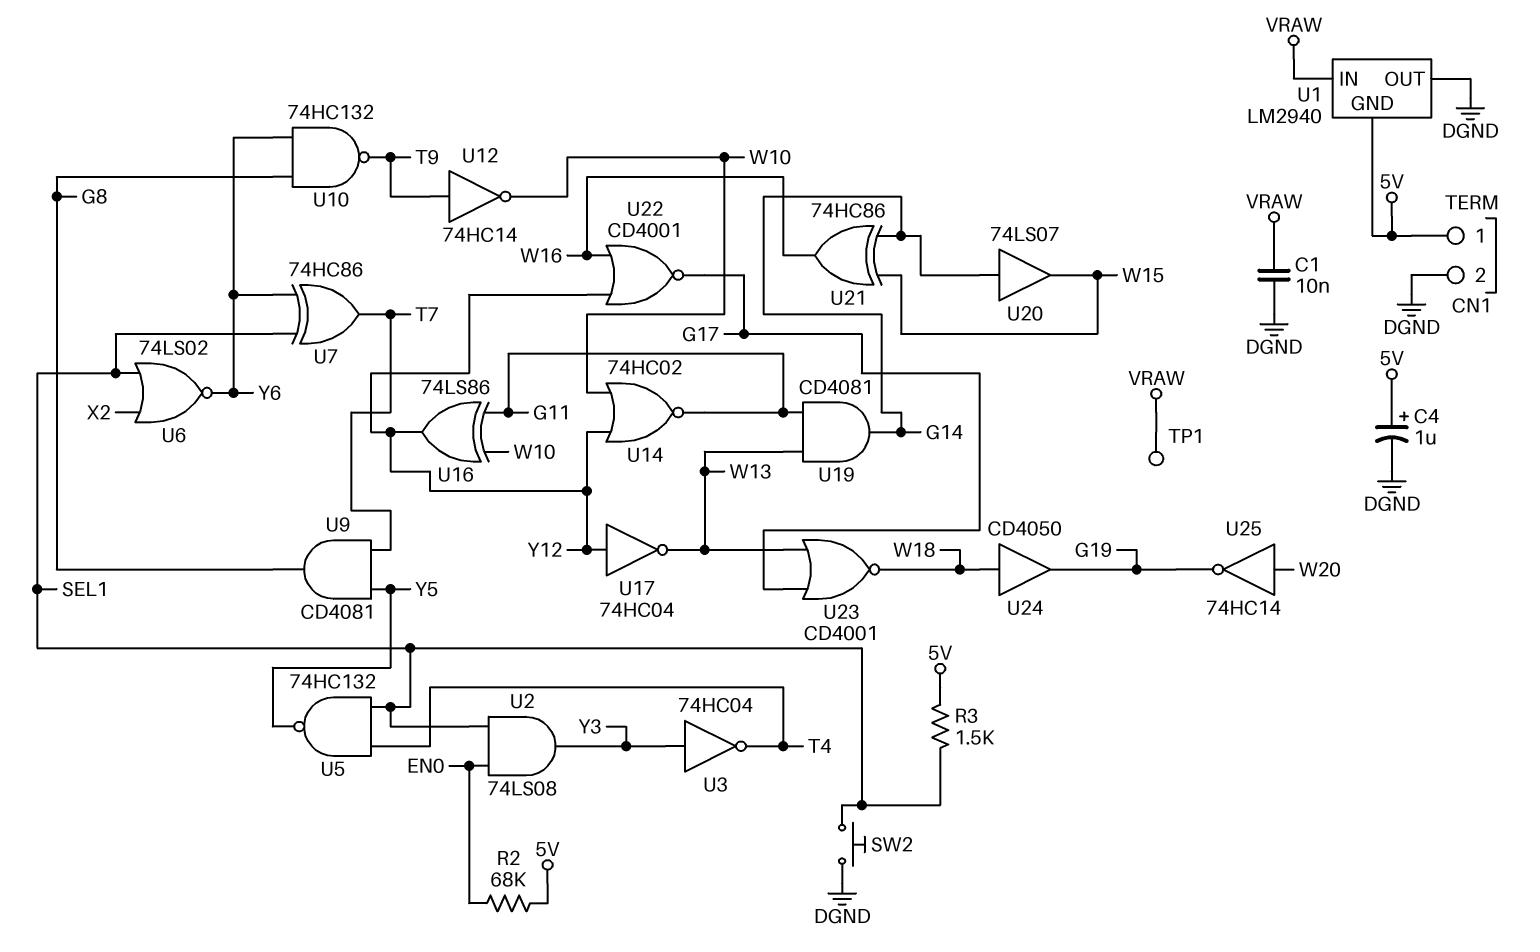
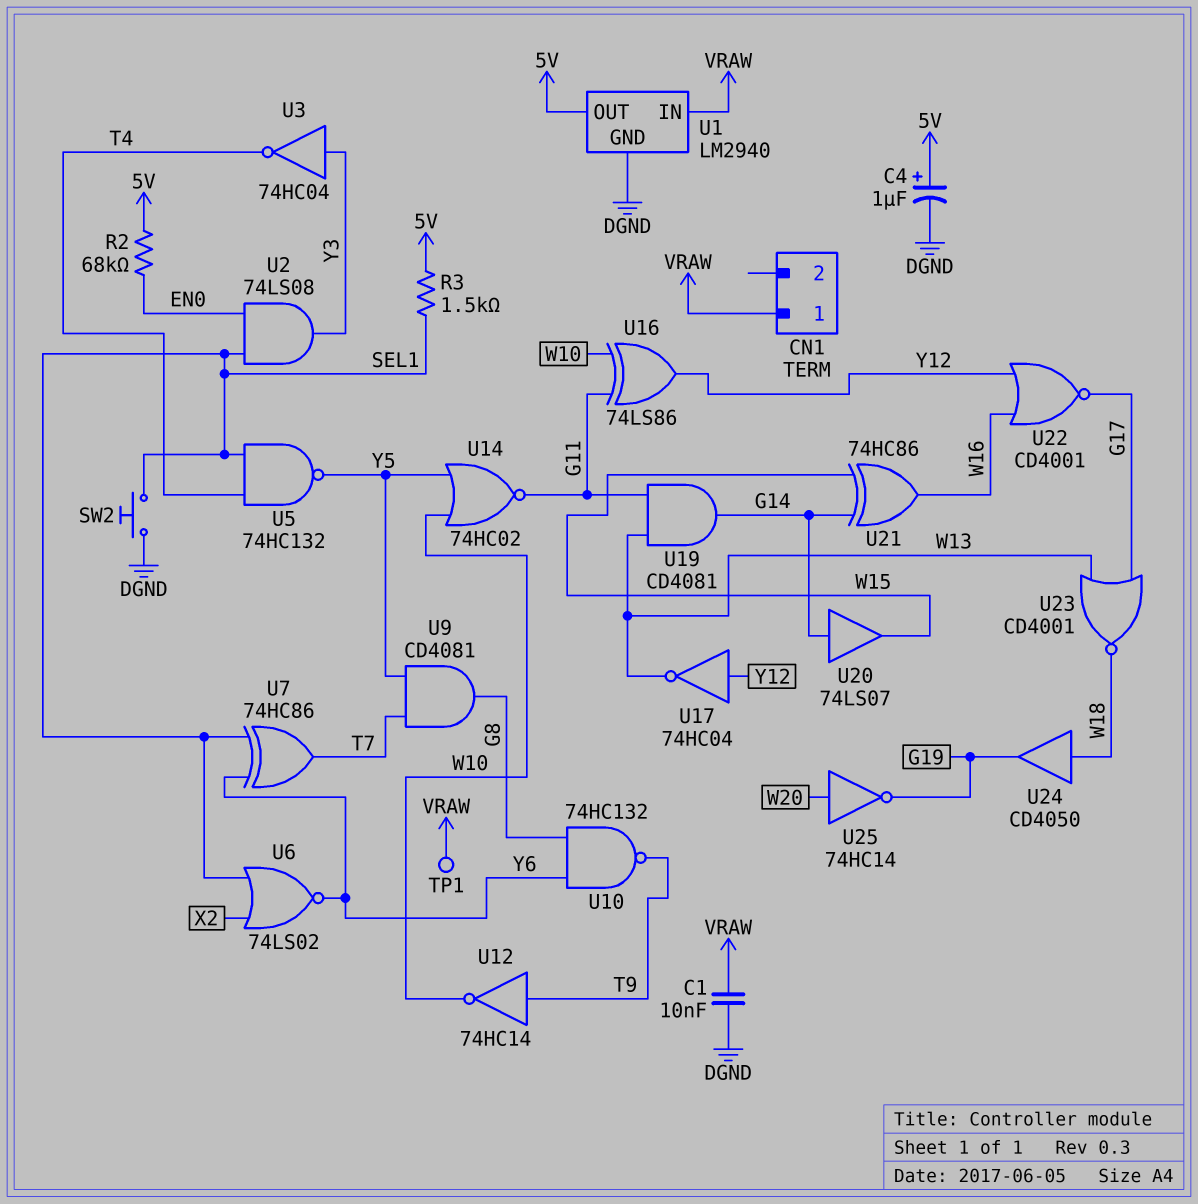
CN1 pin 1: 5V -> VRAW
CN1 pin 2: DGND -> none
U1 pin GND: 5V -> DGND
U1 pin OUT: DGND -> 5V
U14: NOR 74HC02 (in W10, in Y12, out G11) -> NOR 74HC02 (in W10, in Y5, out G11)

